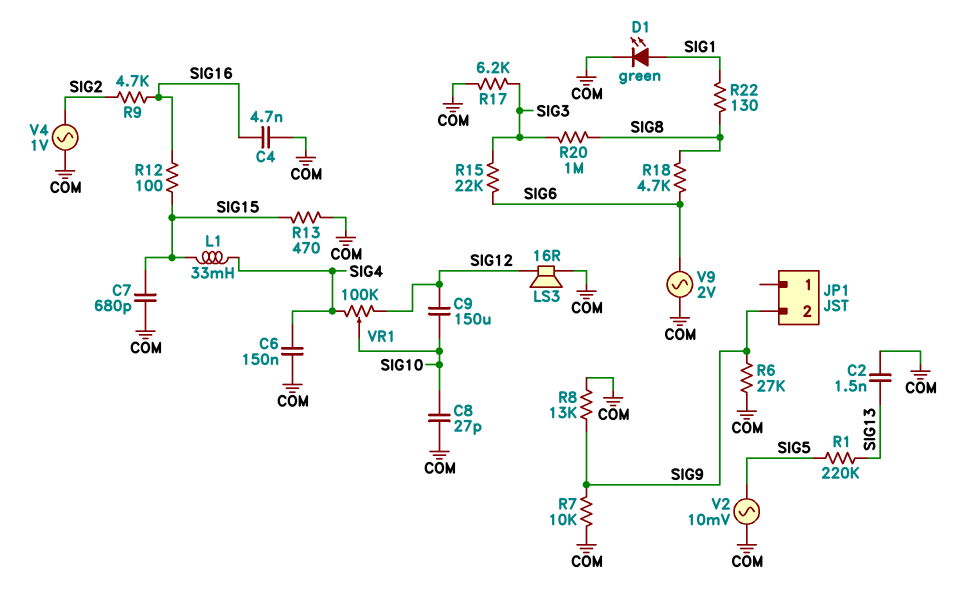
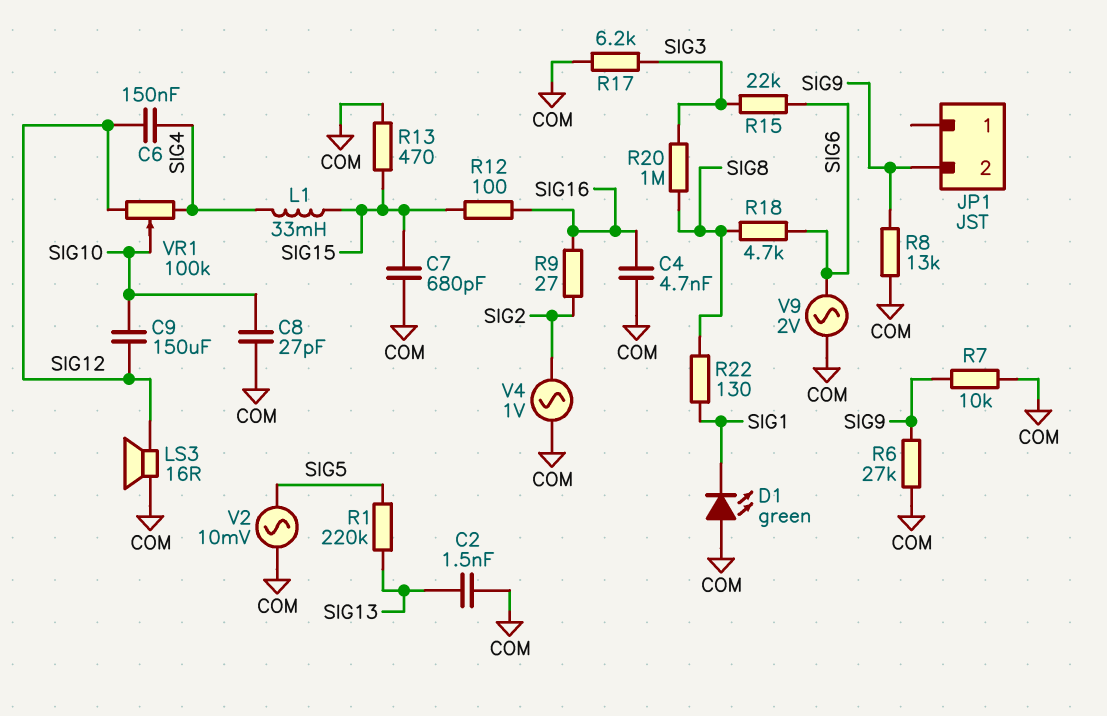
C6: 150nF (COM, SIG4) -> 150nF (SIG4, SIG12)
D1: LED green (A SIG1, K COM) -> LED green (A COM, K SIG1)
R9: 4.7k (SIG2, SIG16) -> 27 (SIG2, SIG16)

